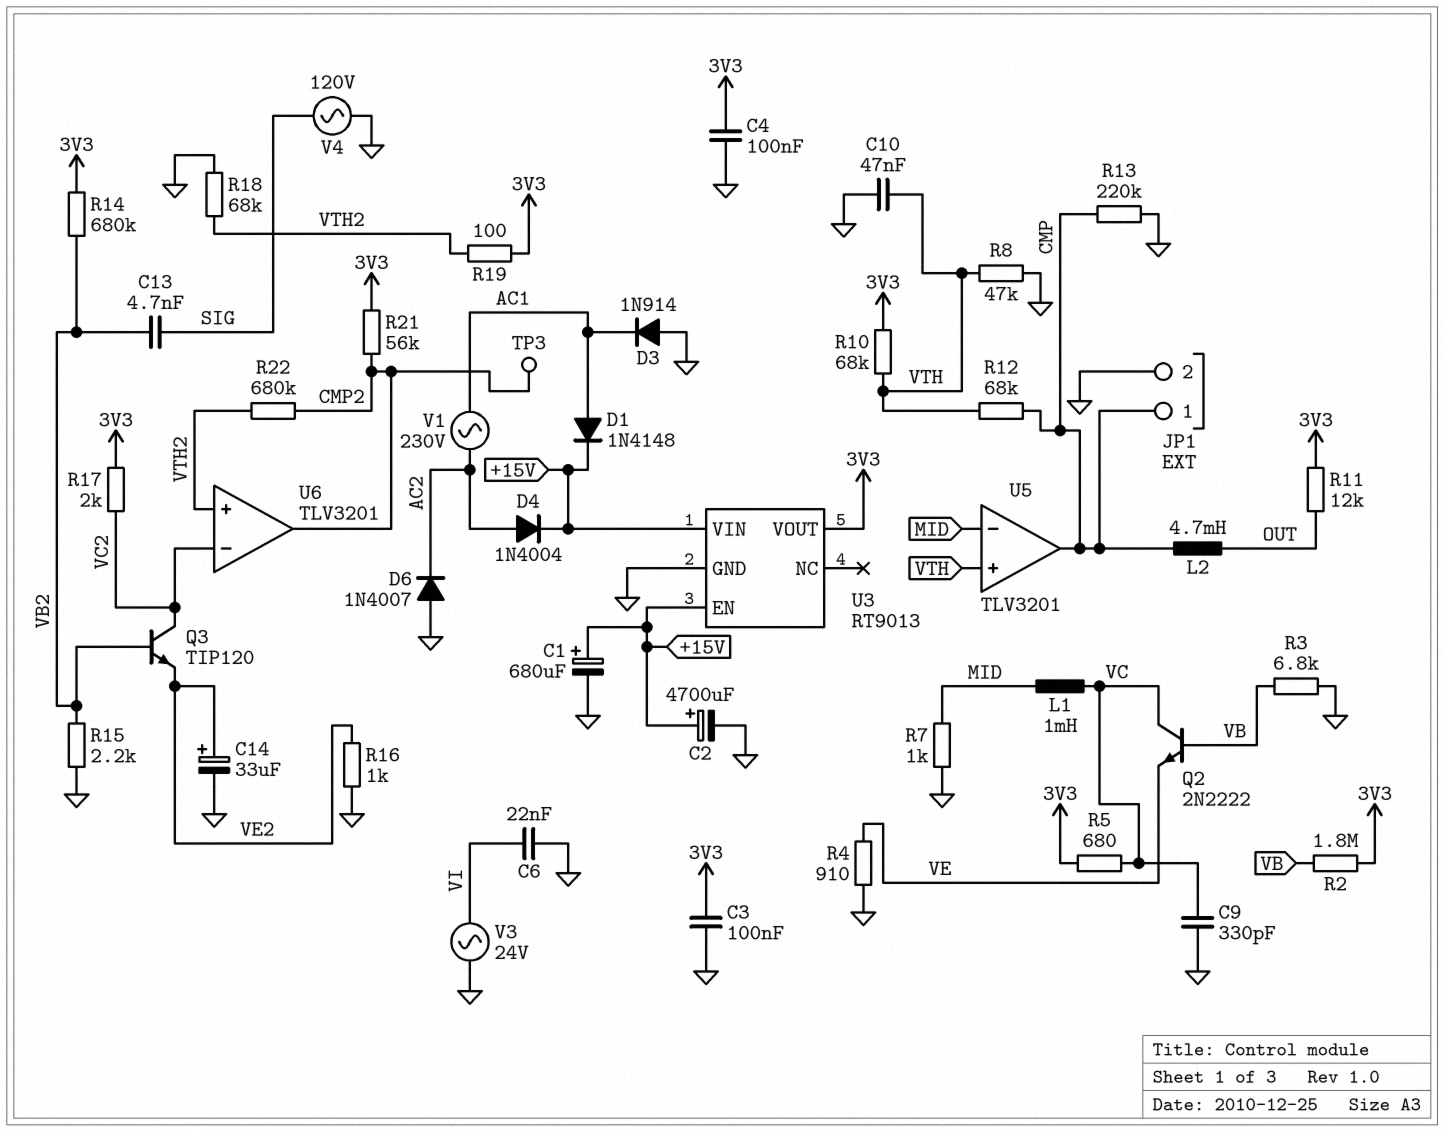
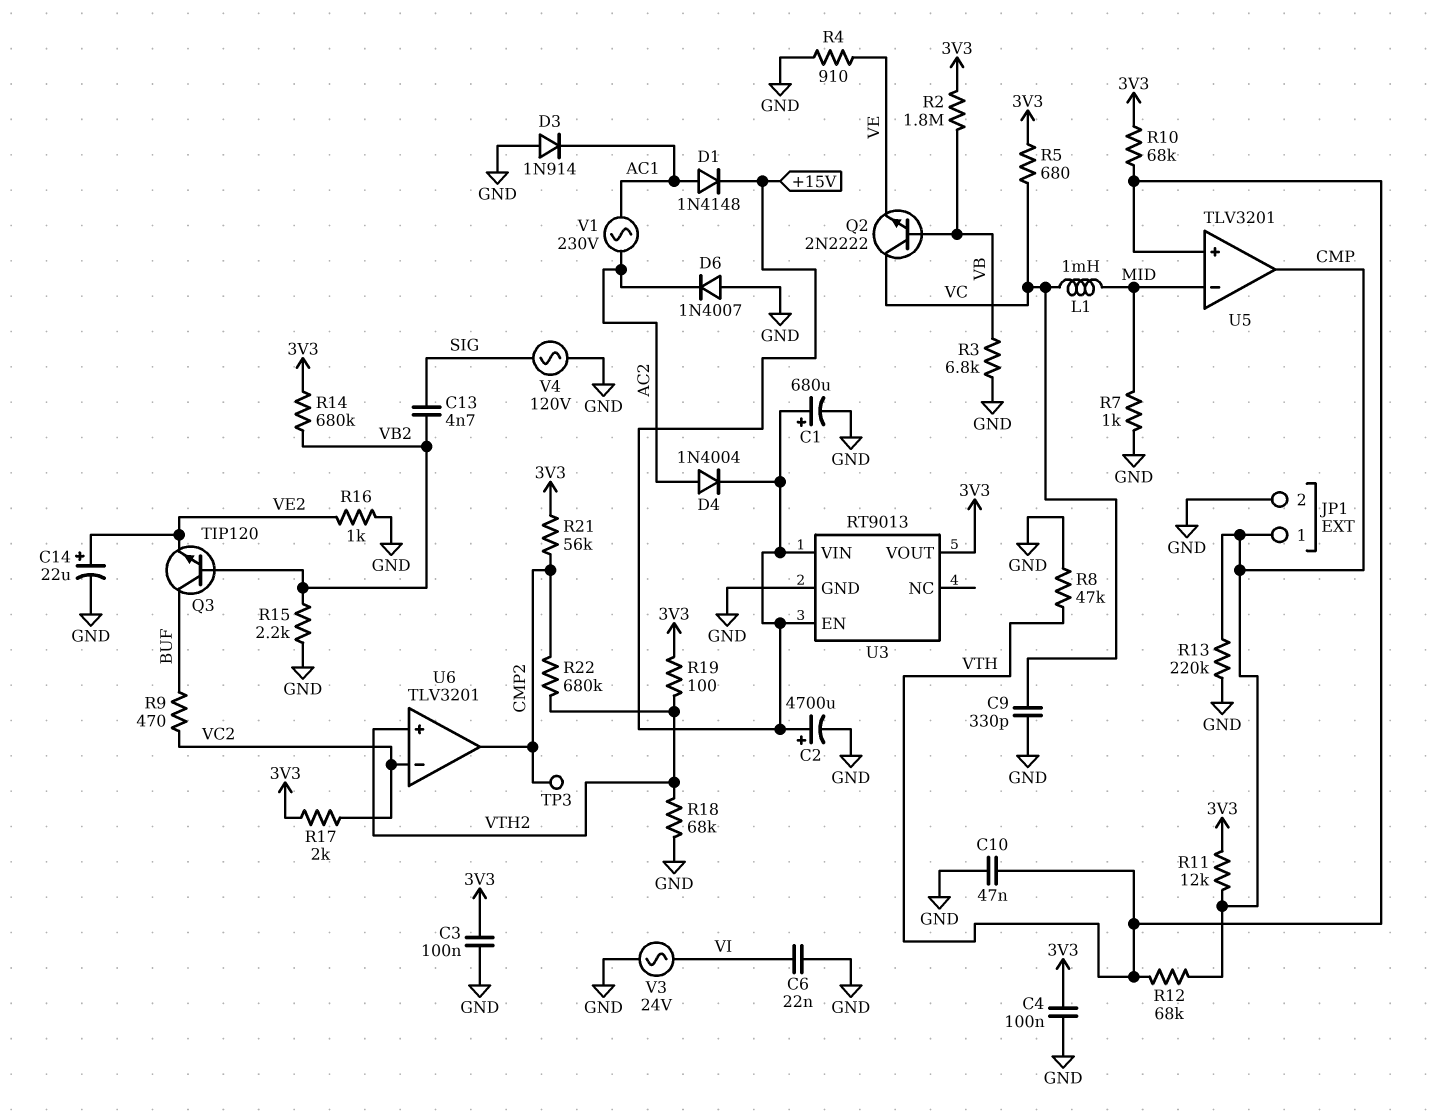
C14: 33uF (plus VE2, minus GND) -> 22uF (plus VE2, minus GND)
L2: 4.7mH (CMP, OUT) -> none
Q3: NPN TIP120 (B VB2, C VC2, E VE2) -> NPN TIP120 (B VB2, C BUF, E VE2)
R9: none -> 470 (BUF, VC2)
R11: 12k (3V3, OUT) -> 12k (3V3, CMP)

